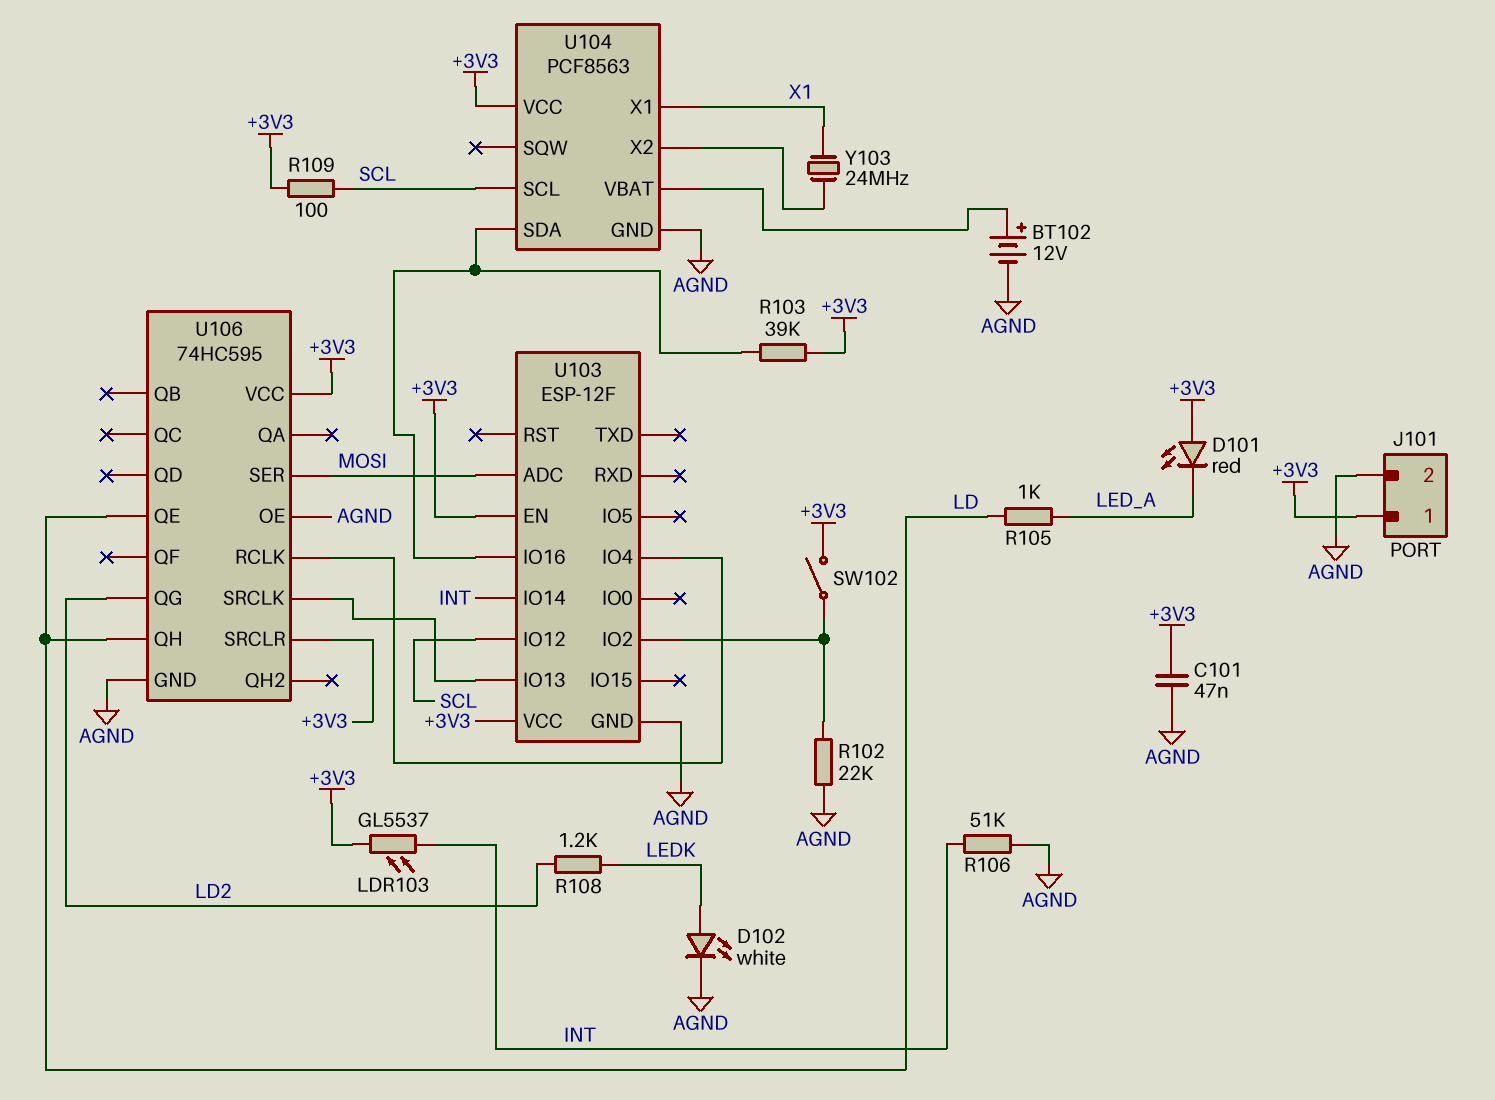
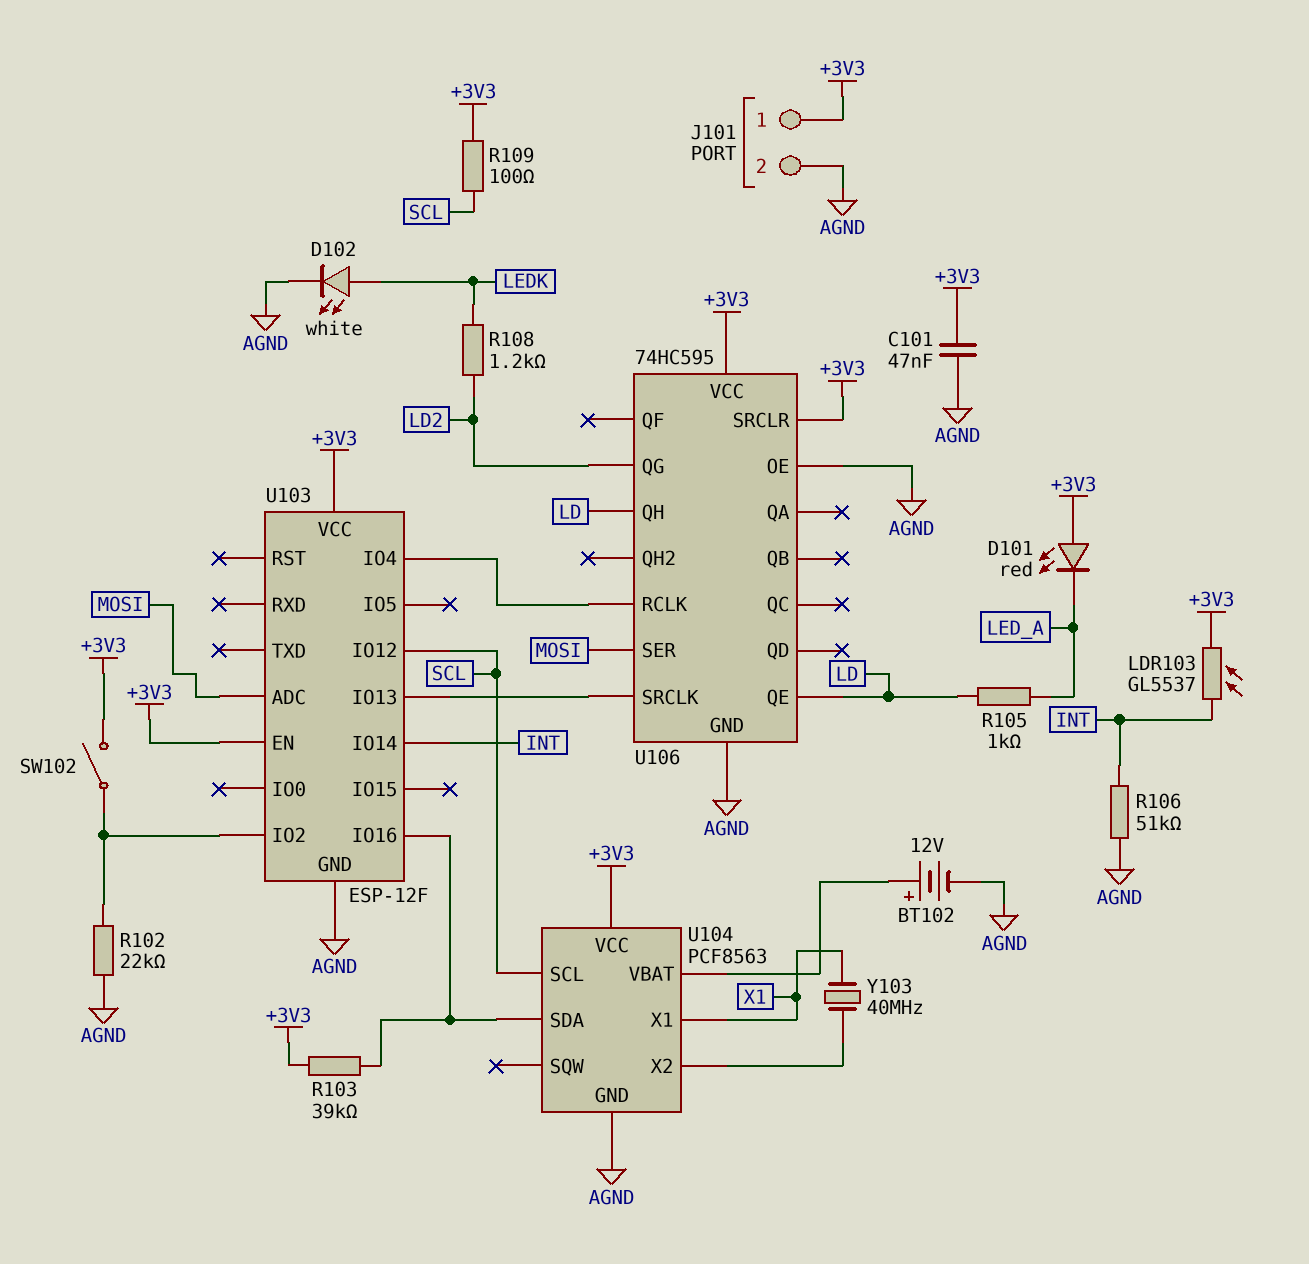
Y103: 24MHz (U104/X2, X1) -> 40MHz (U104/X2, X1)

